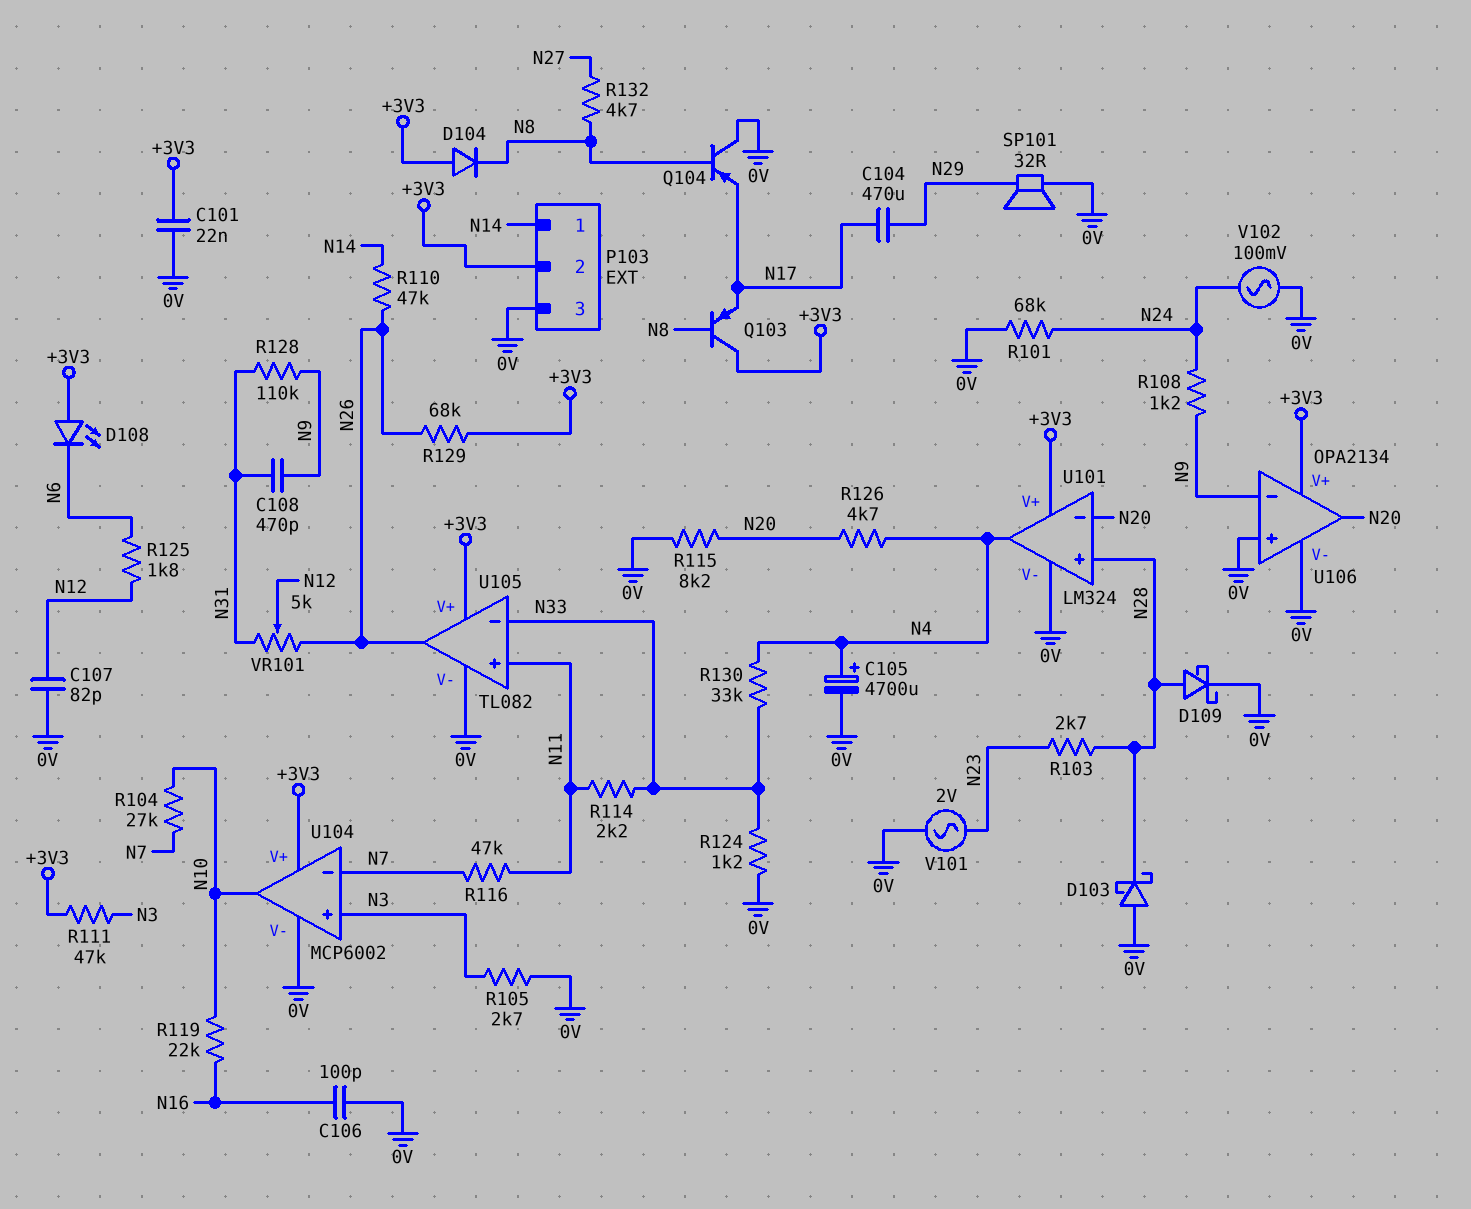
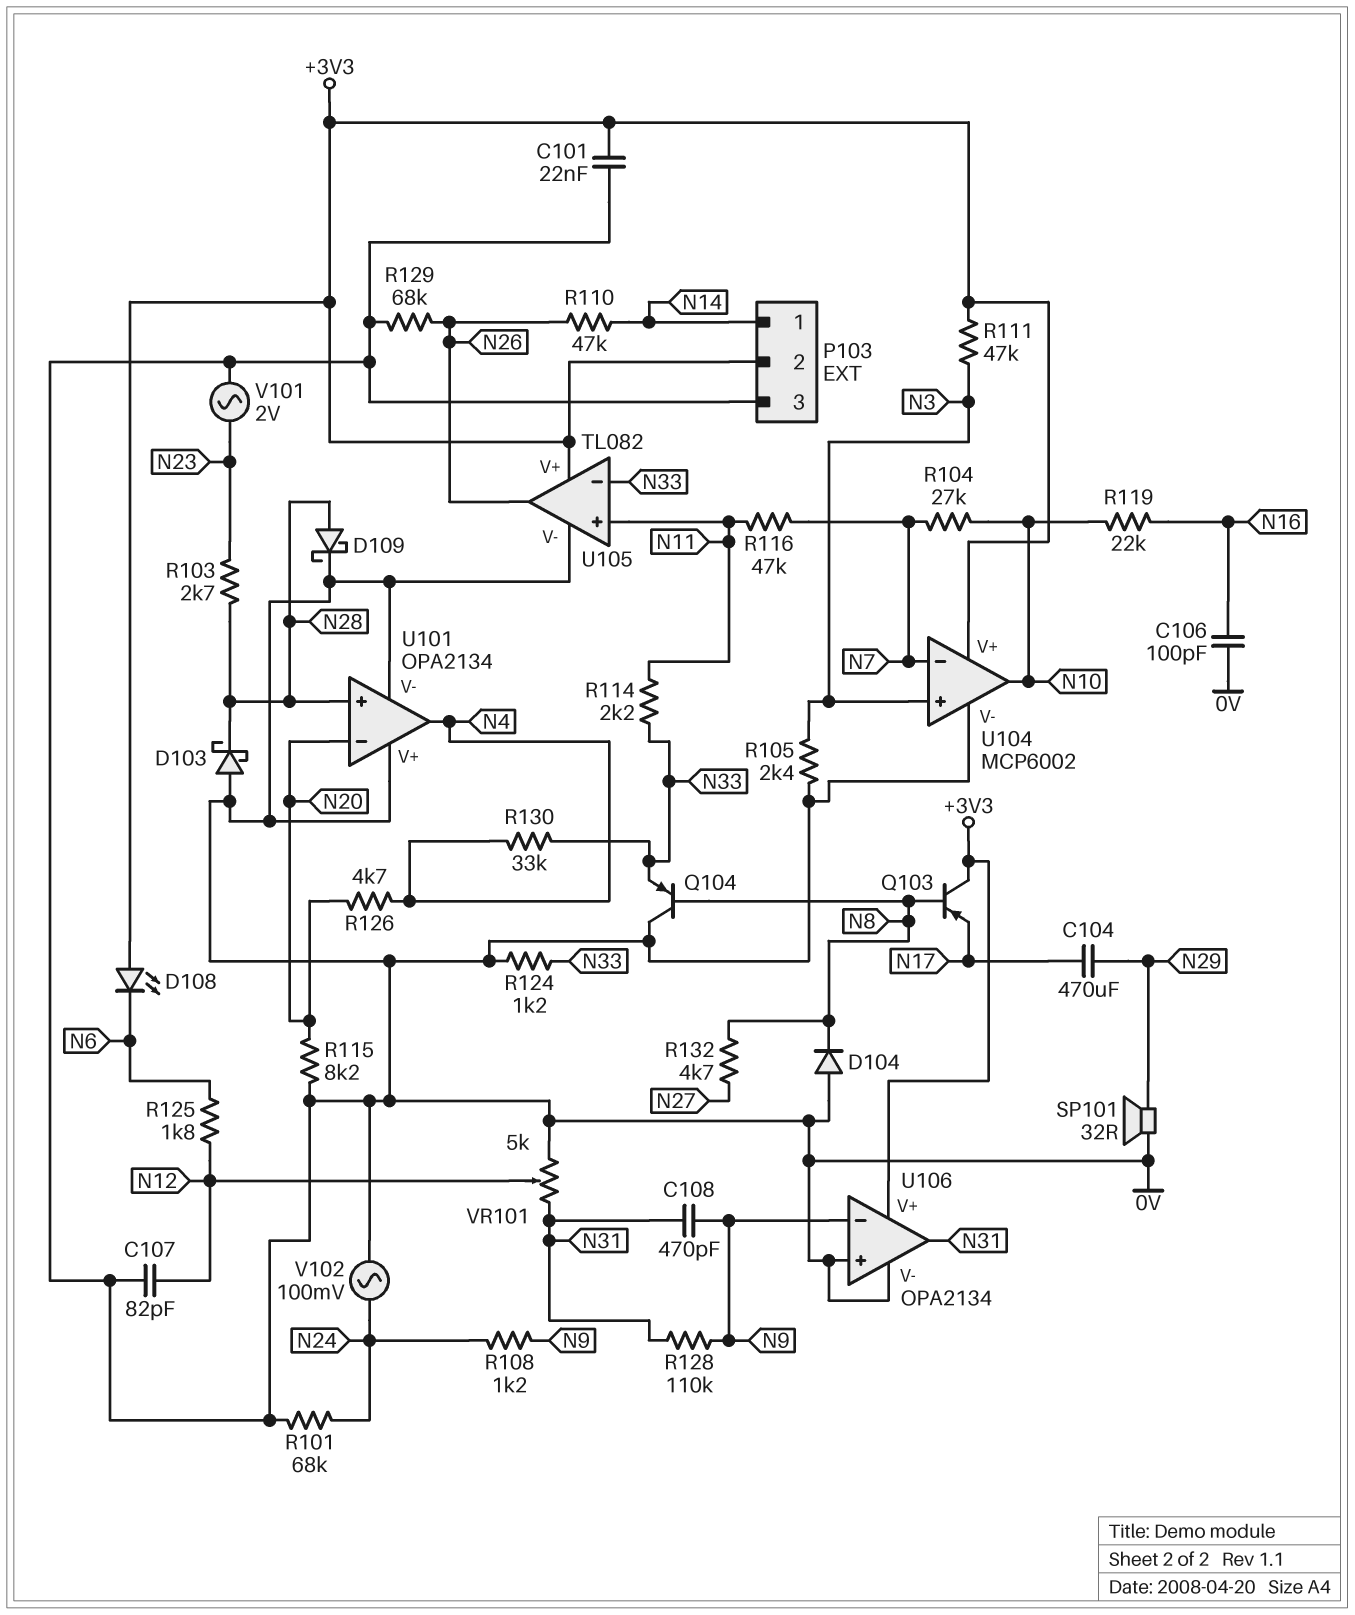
C105: 4700uF (plus N4, minus 0V) -> none
D104: diode (A +3V3, K N8) -> diode (A 0V, K N8)
Q104: PNP (B N8, C 0V, E N17) -> PNP (B N8, C 0V, E N33)
R105: 2.7k (0V, N3) -> 2.4k (0V, N3)
R129: 68k (+3V3, N26) -> 68k (0V, N26)
U101: LM324 -> OPA2134
U101 pin V+: +3V3 -> 0V
U106 pin out: N20 -> N31
VR101: 5k (N26, N31, wiper N12) -> 5k (0V, N31, wiper N12)

